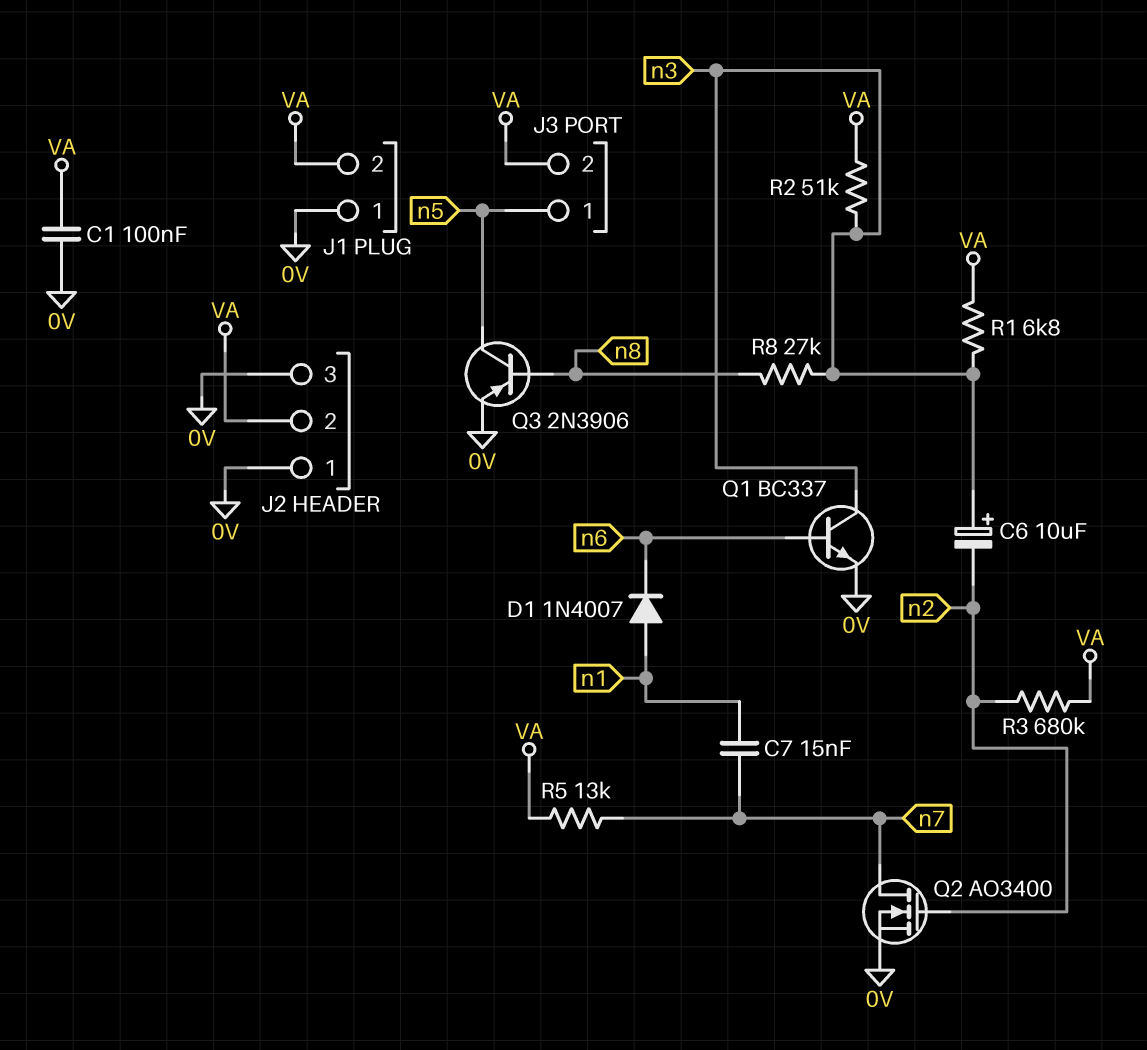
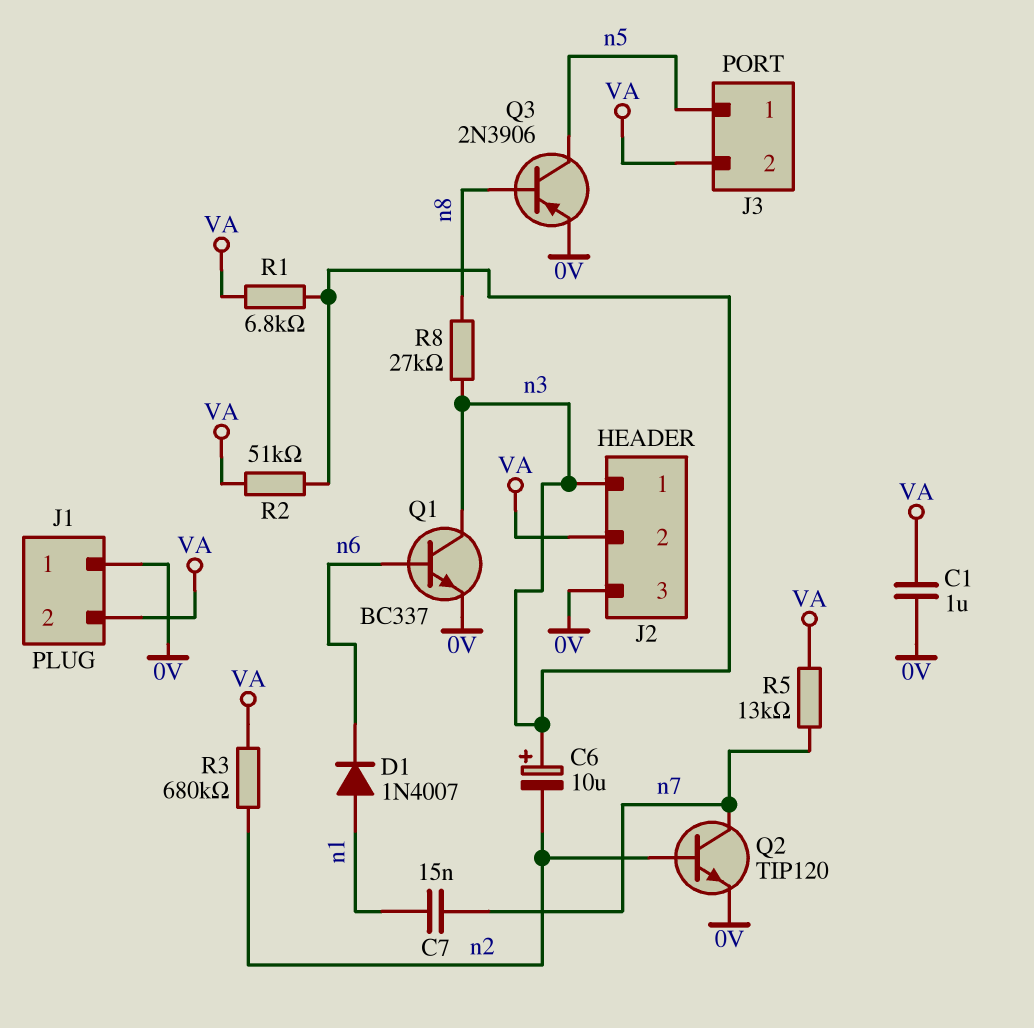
C1: 100nF (0V, VA) -> 1uF (0V, VA)
J2 pin 1: 0V -> n3
Q2: NMOS AO3400 (G n2, D n7, S 0V) -> NPN TIP120 (B n2, C n7, E 0V)

